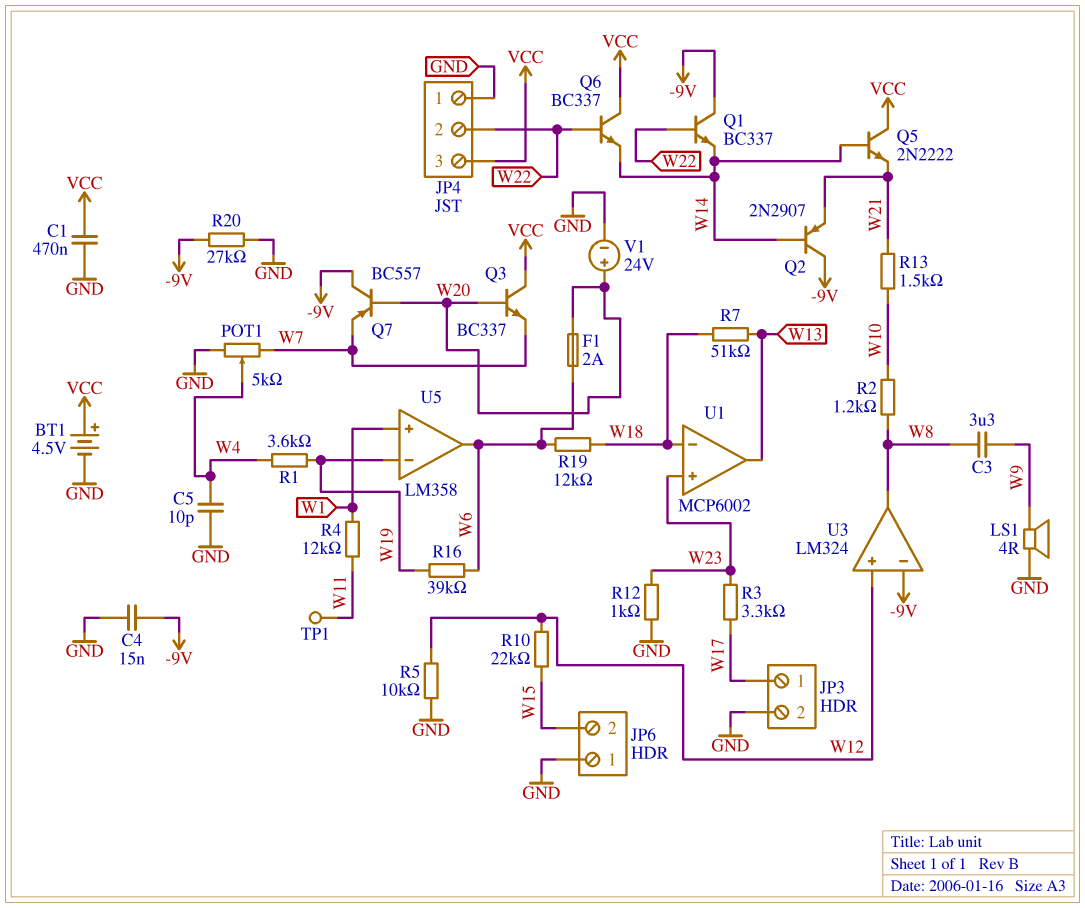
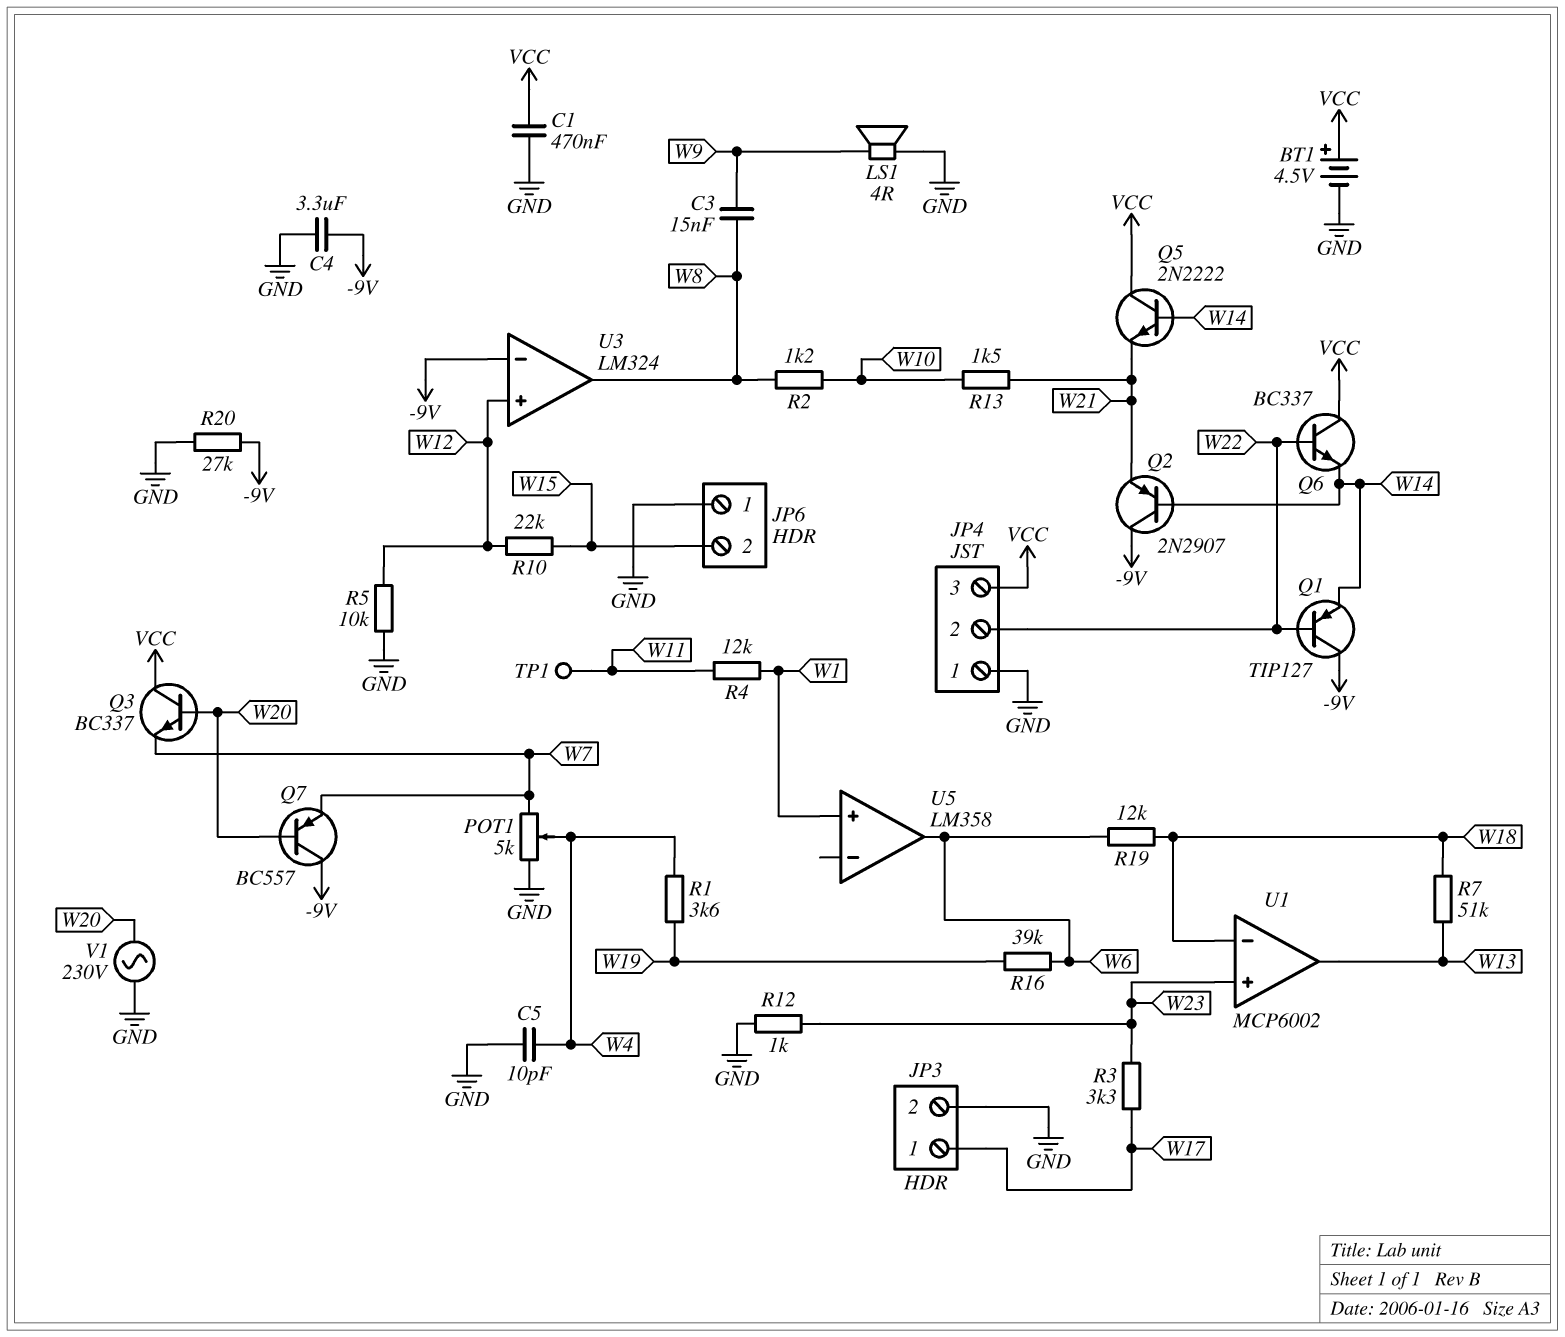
C3: 3.3uF (W8, W9) -> 15nF (W8, W9)
C4: 15nF (-9V, GND) -> 3.3uF (-9V, GND)
F1: 2A (W6, W20) -> none
Q1: NPN BC337 (B W22, C -9V, E W14) -> PNP TIP127 (B W22, C -9V, E W14)
U5 pin in-: W19 -> none
V1: 24V (plus W20, minus GND) -> AC 230V (GND, W20)

